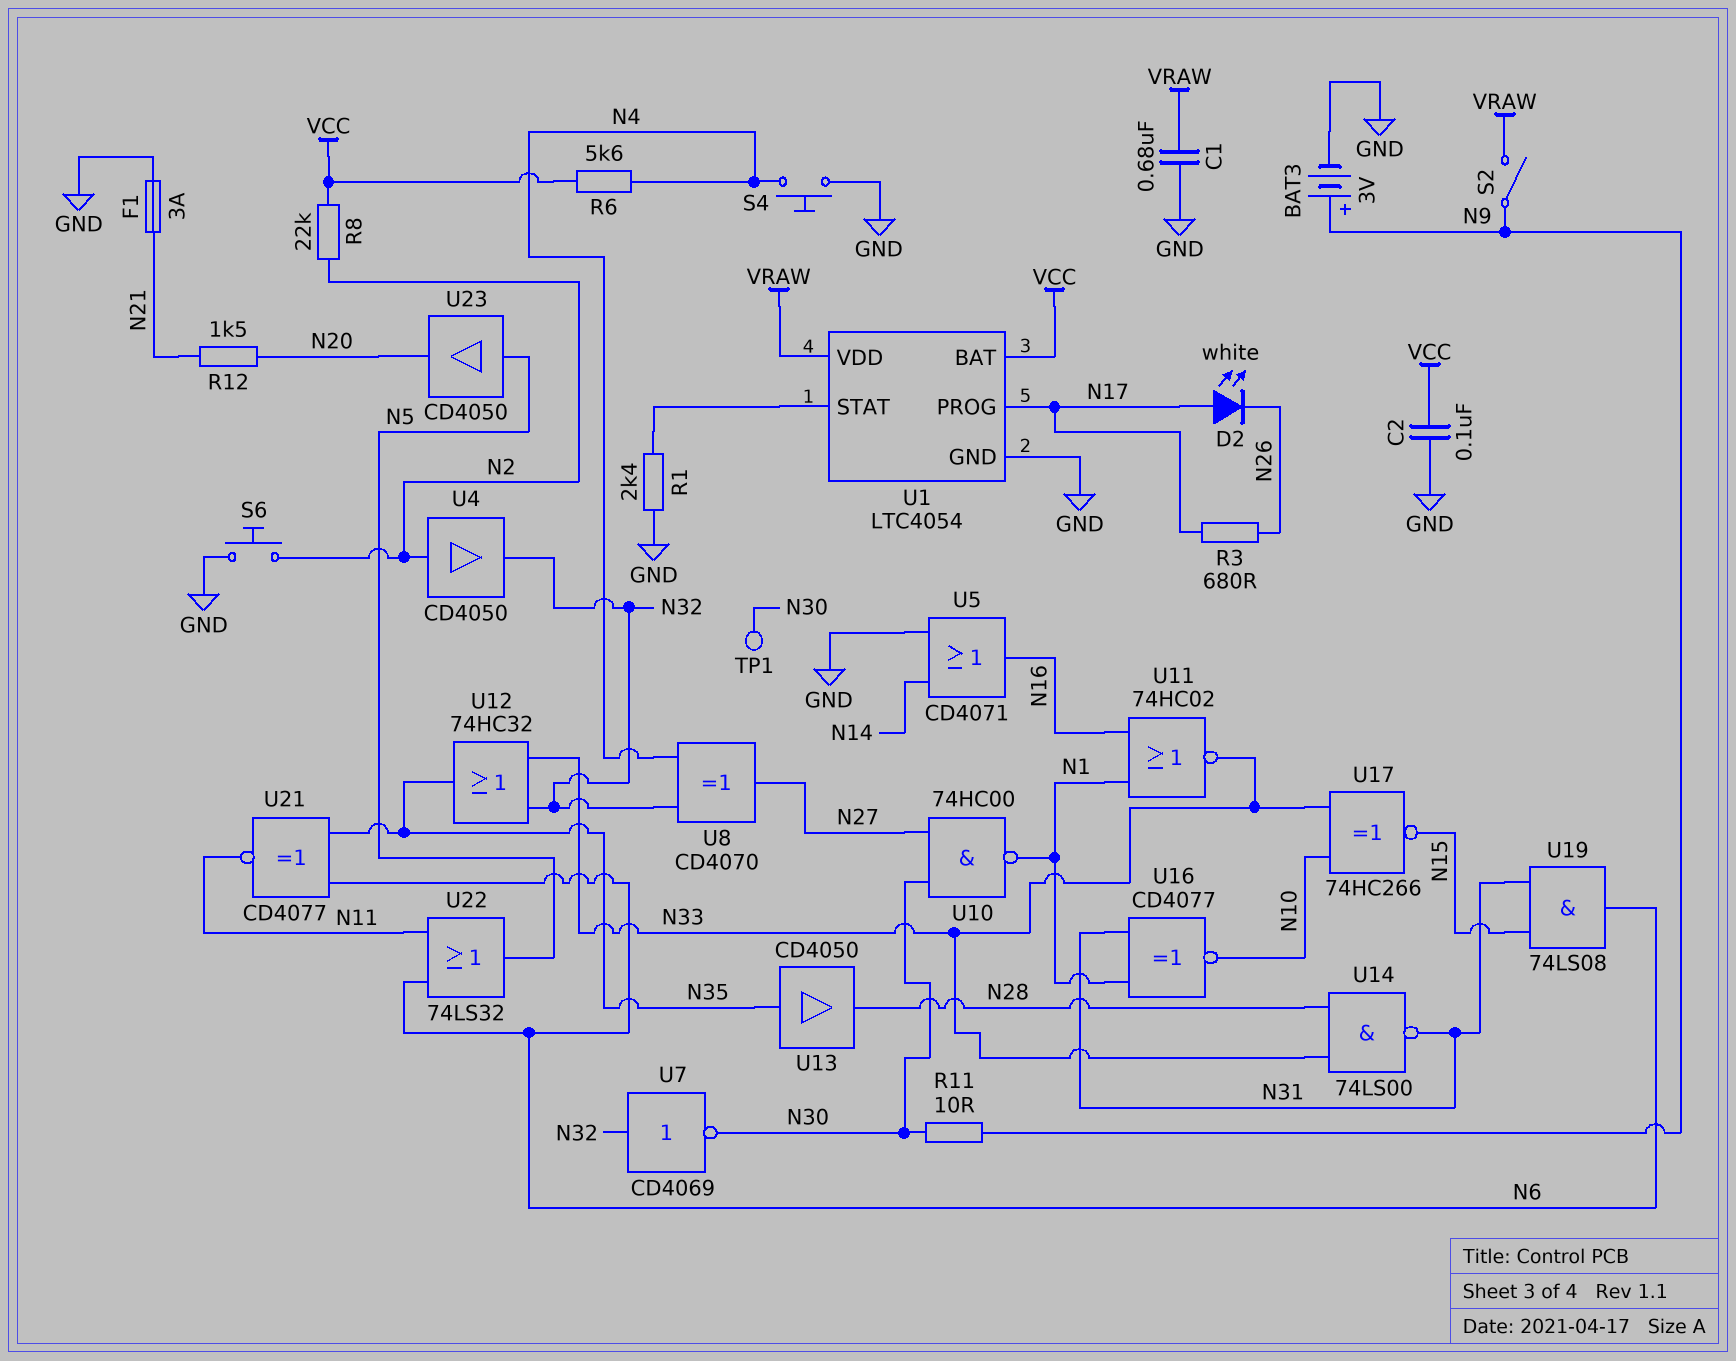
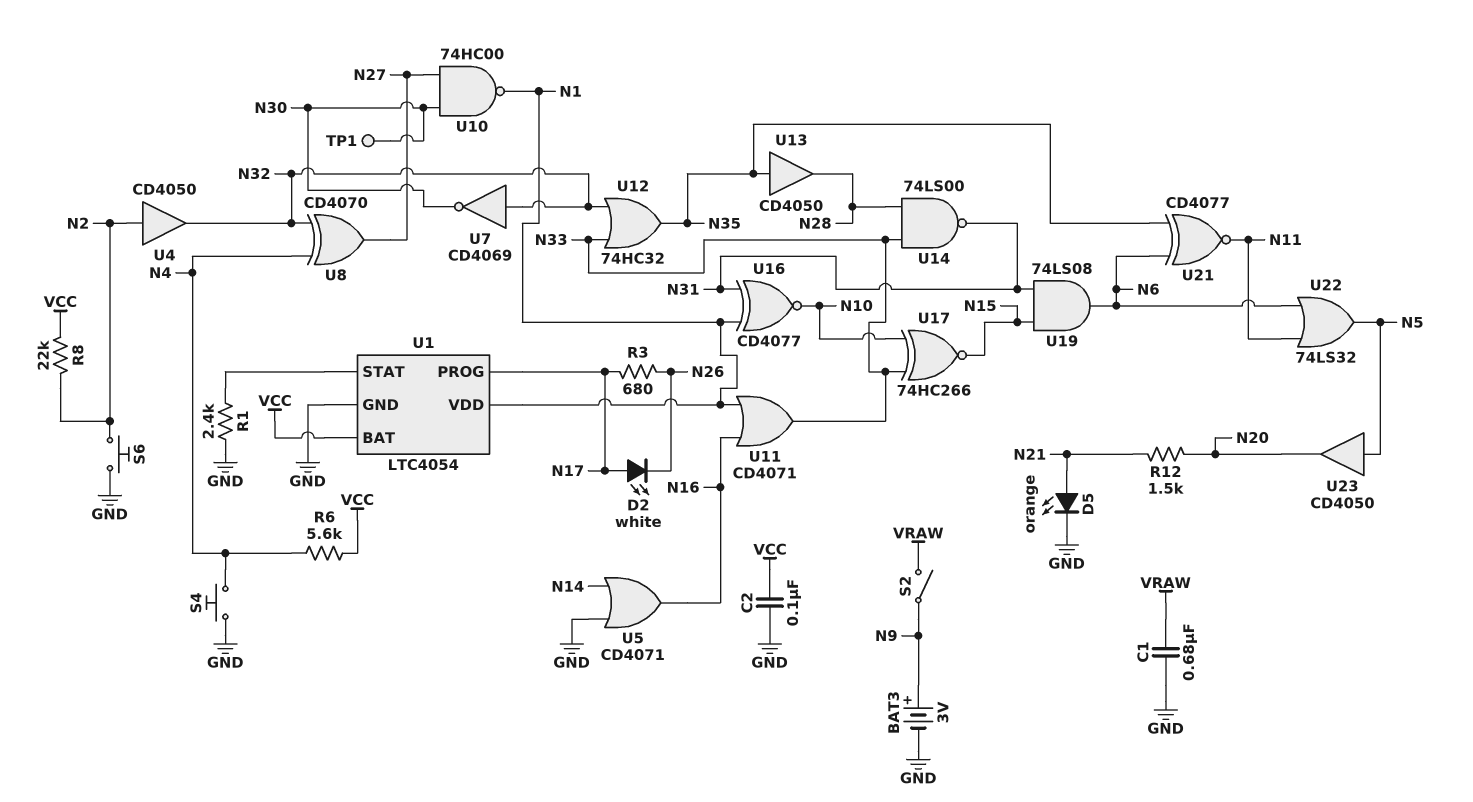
D5: none -> LED orange (A N21, K GND)
F1: 3A (GND, N21) -> none
R11: 10 (N9, N30) -> none
U1 pin VDD: VRAW -> N1
U11: NOR 74HC02 (in N1, in N16, out N33) -> OR CD4071 (in N1, in N16, out N33)

